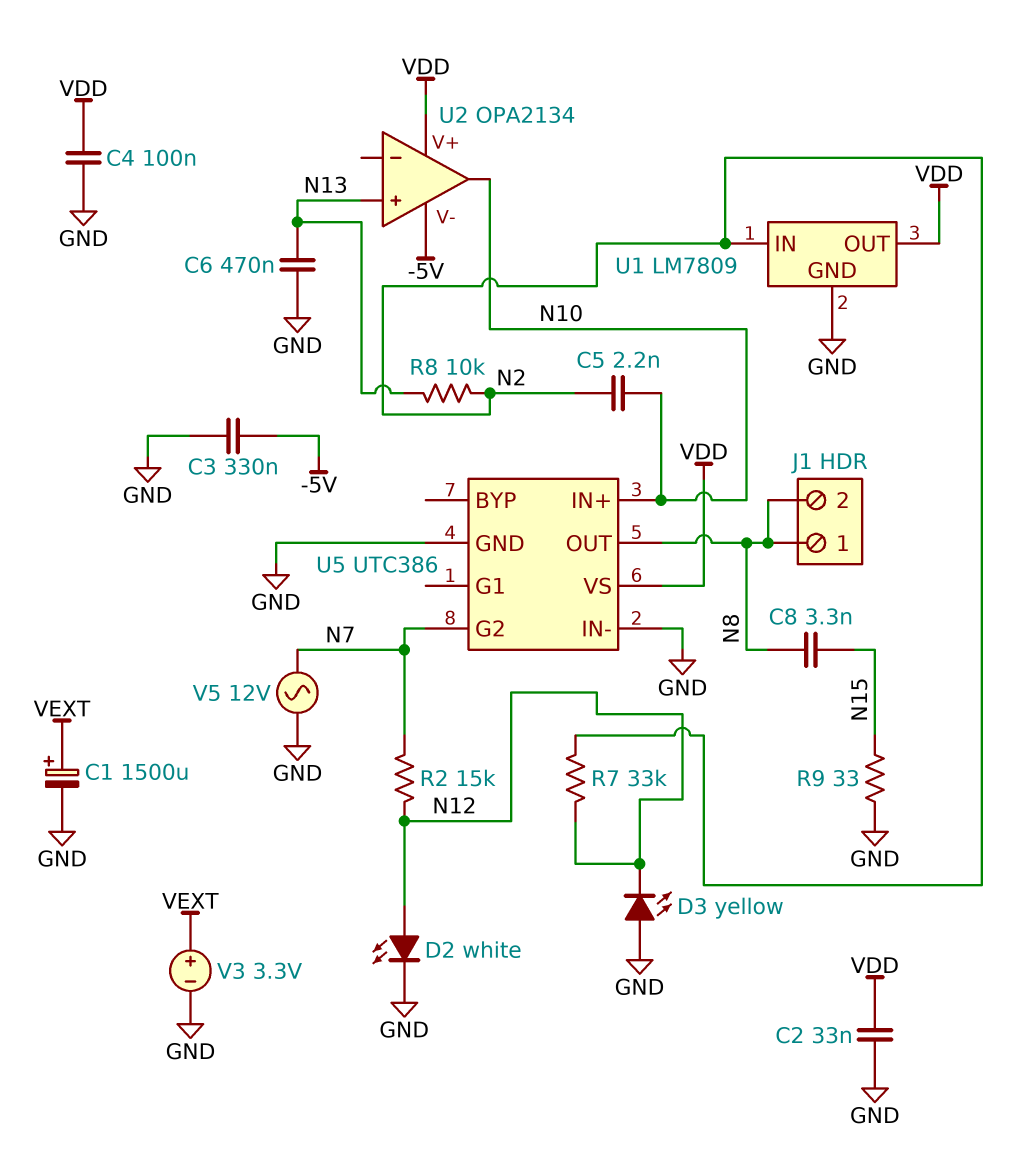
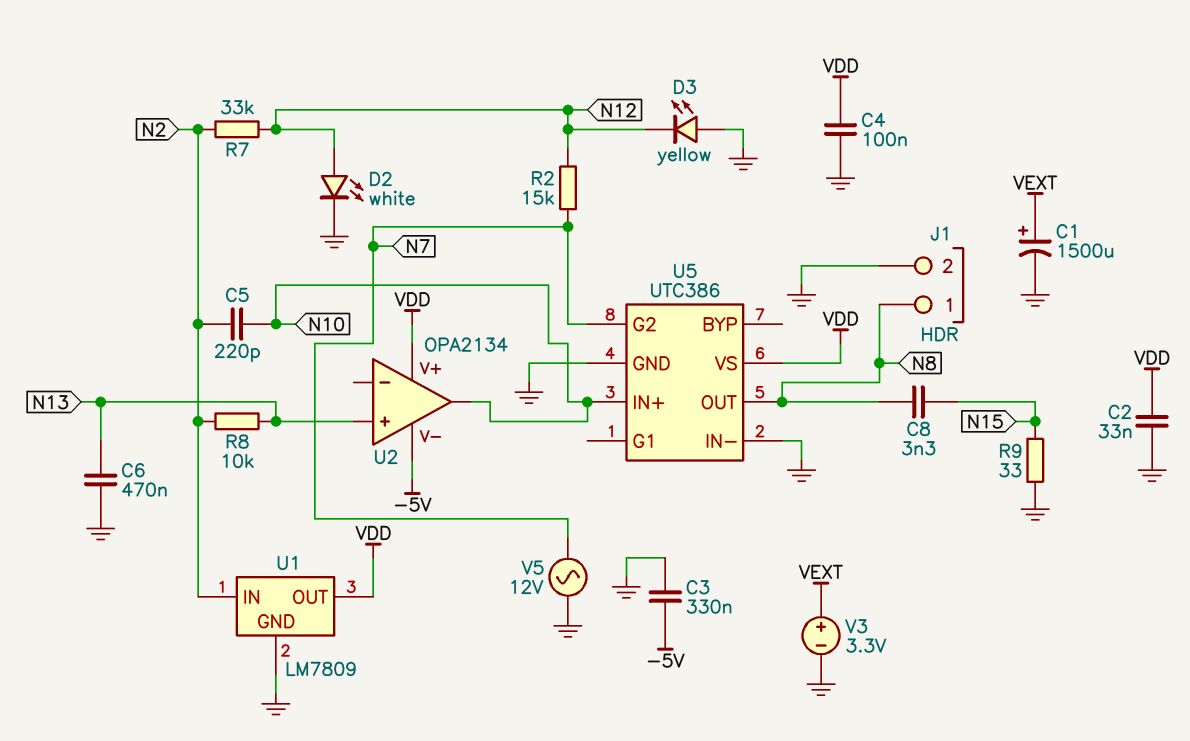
C5: 2.2nF (N2, N10) -> 220pF (N2, N10)
J1 pin 2: N8 -> GND

